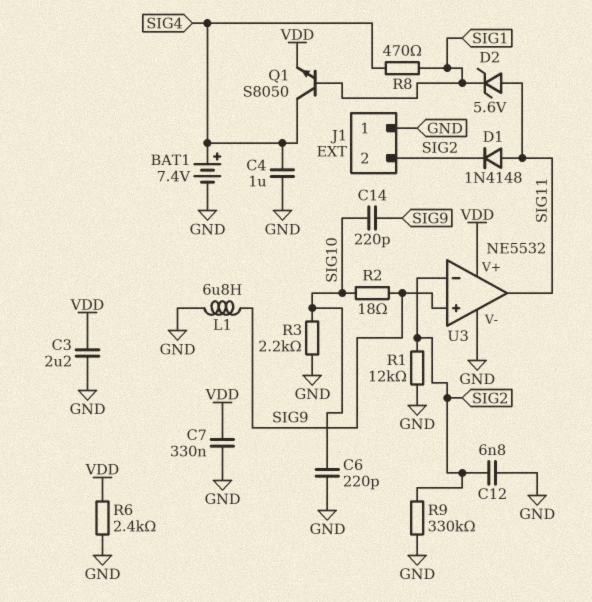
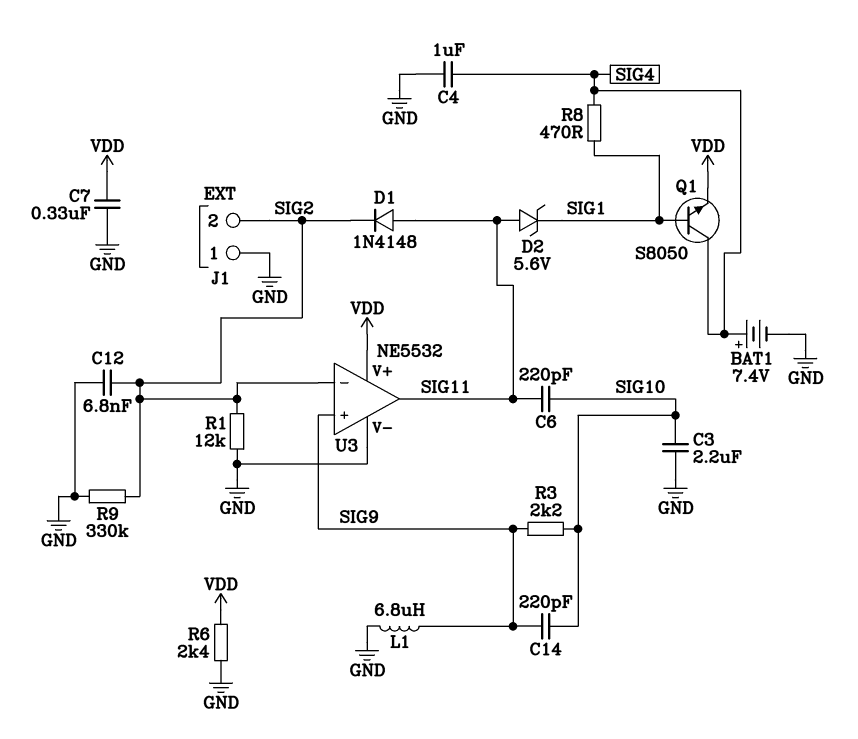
C3: 2.2uF (GND, VDD) -> 2.2uF (GND, SIG10)
C6: 220pF (GND, SIG10) -> 220pF (SIG10, SIG11)
R2: 18 (SIG9, SIG10) -> none
R3: 2.2k (GND, SIG10) -> 2.2k (SIG9, SIG10)

